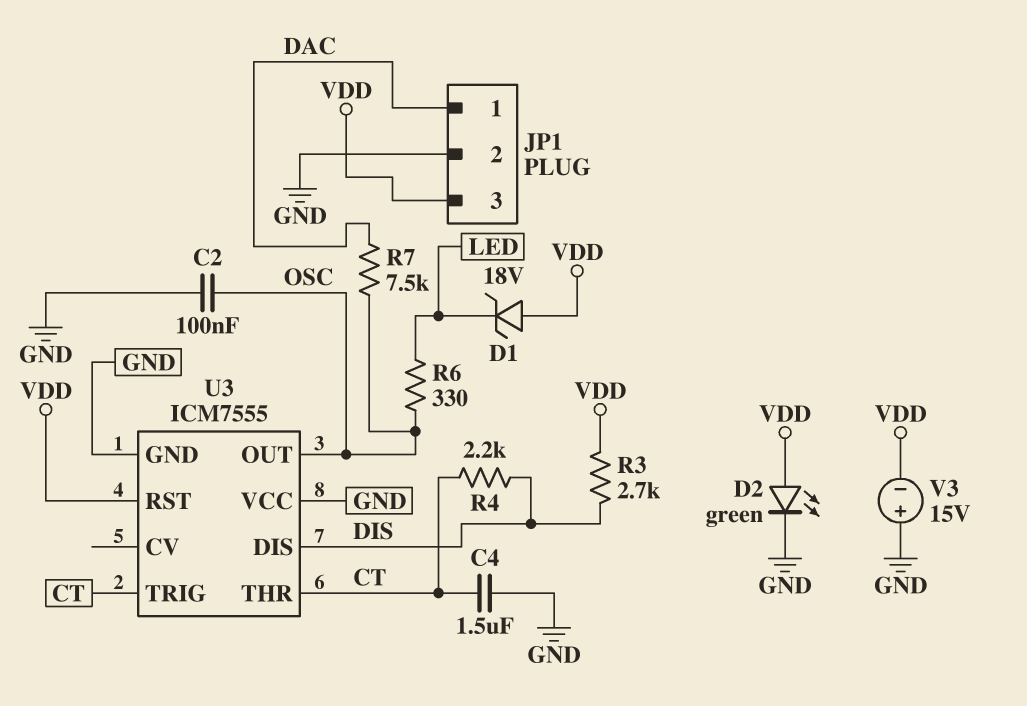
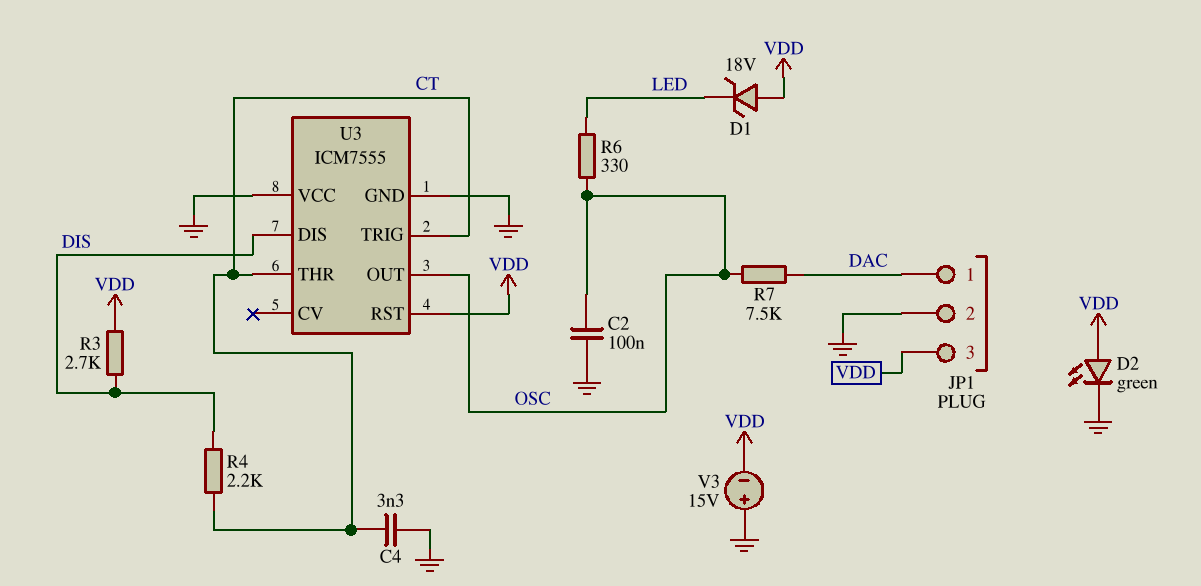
C4: 1.5uF (CT, GND) -> 3.3nF (CT, GND)

